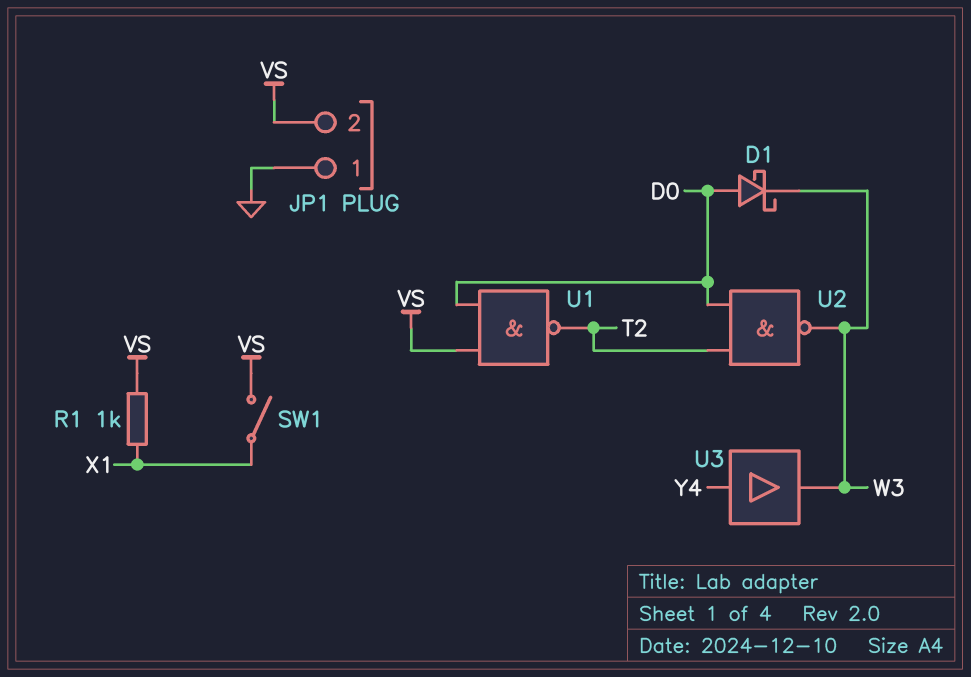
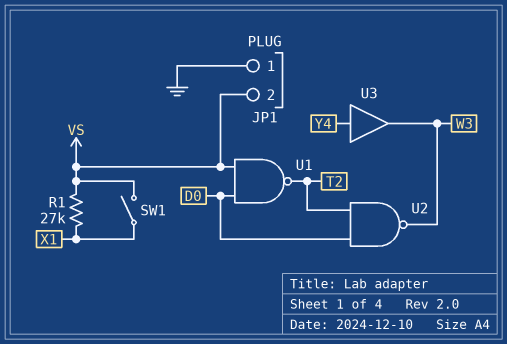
D1: schottky (A D0, K W3) -> none
R1: 1k (VS, X1) -> 27k (VS, X1)

